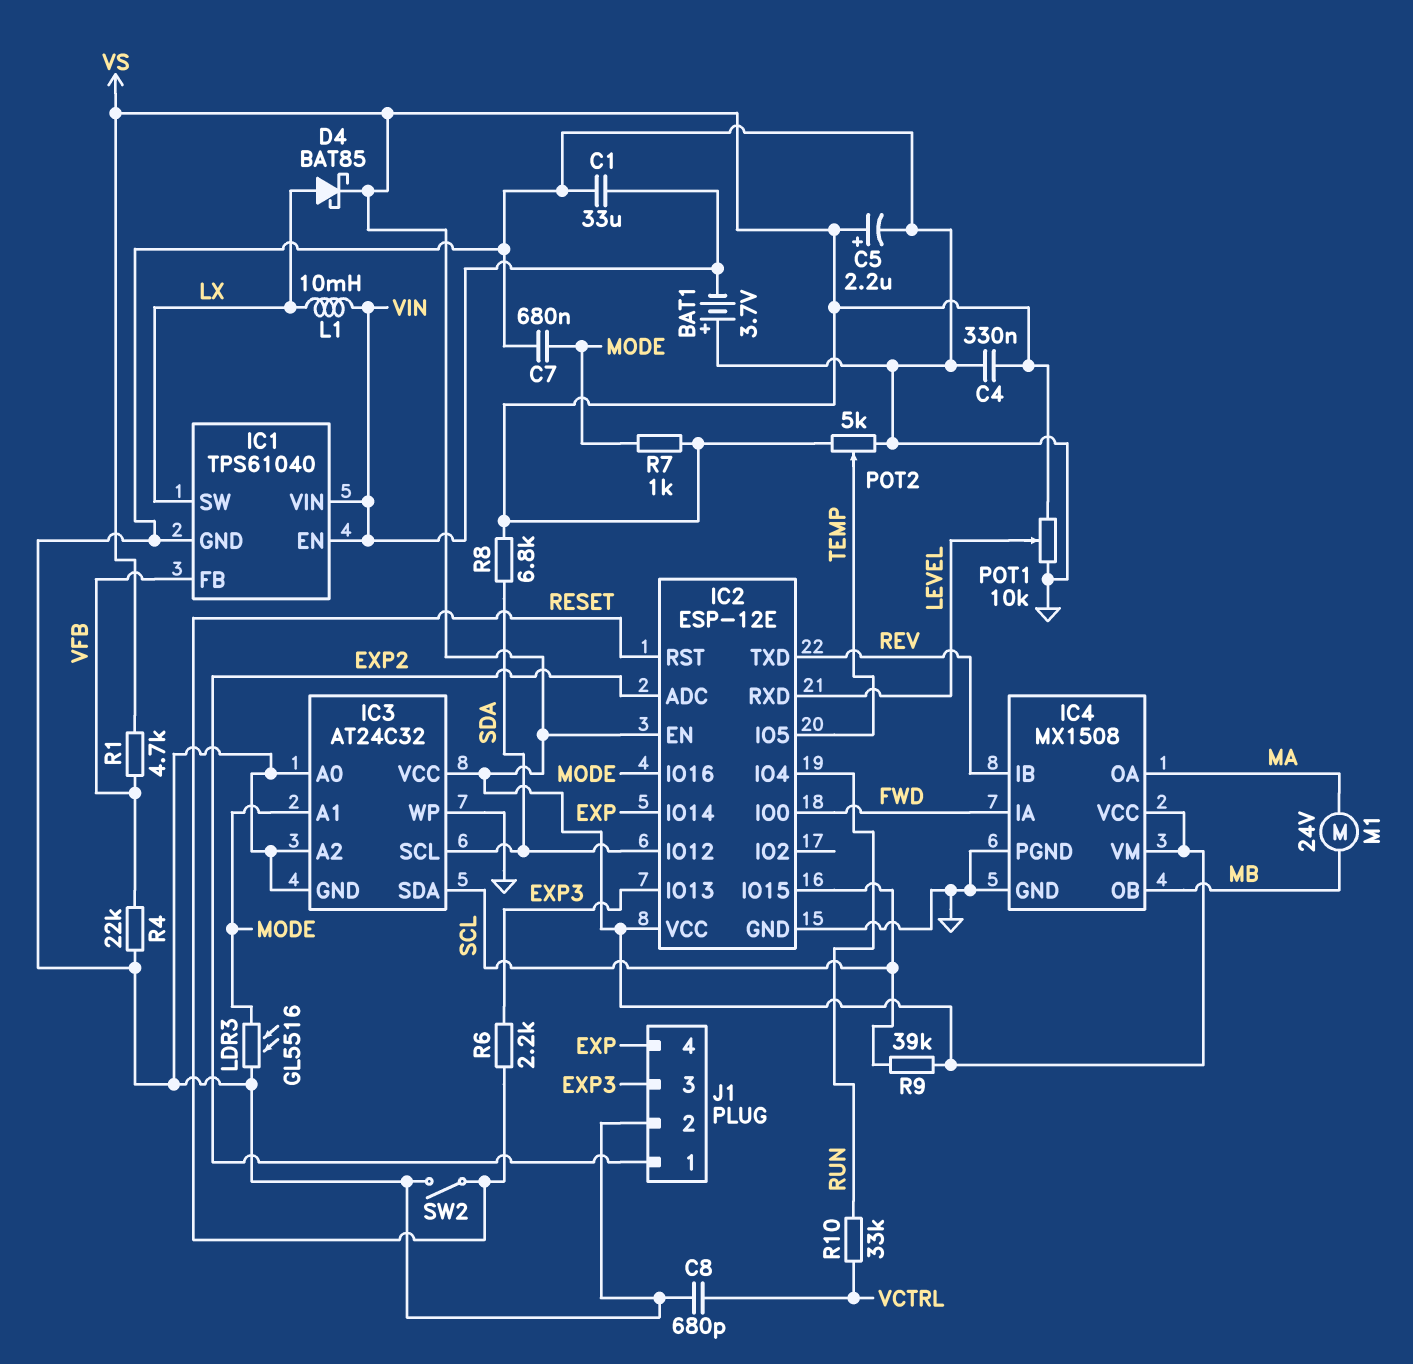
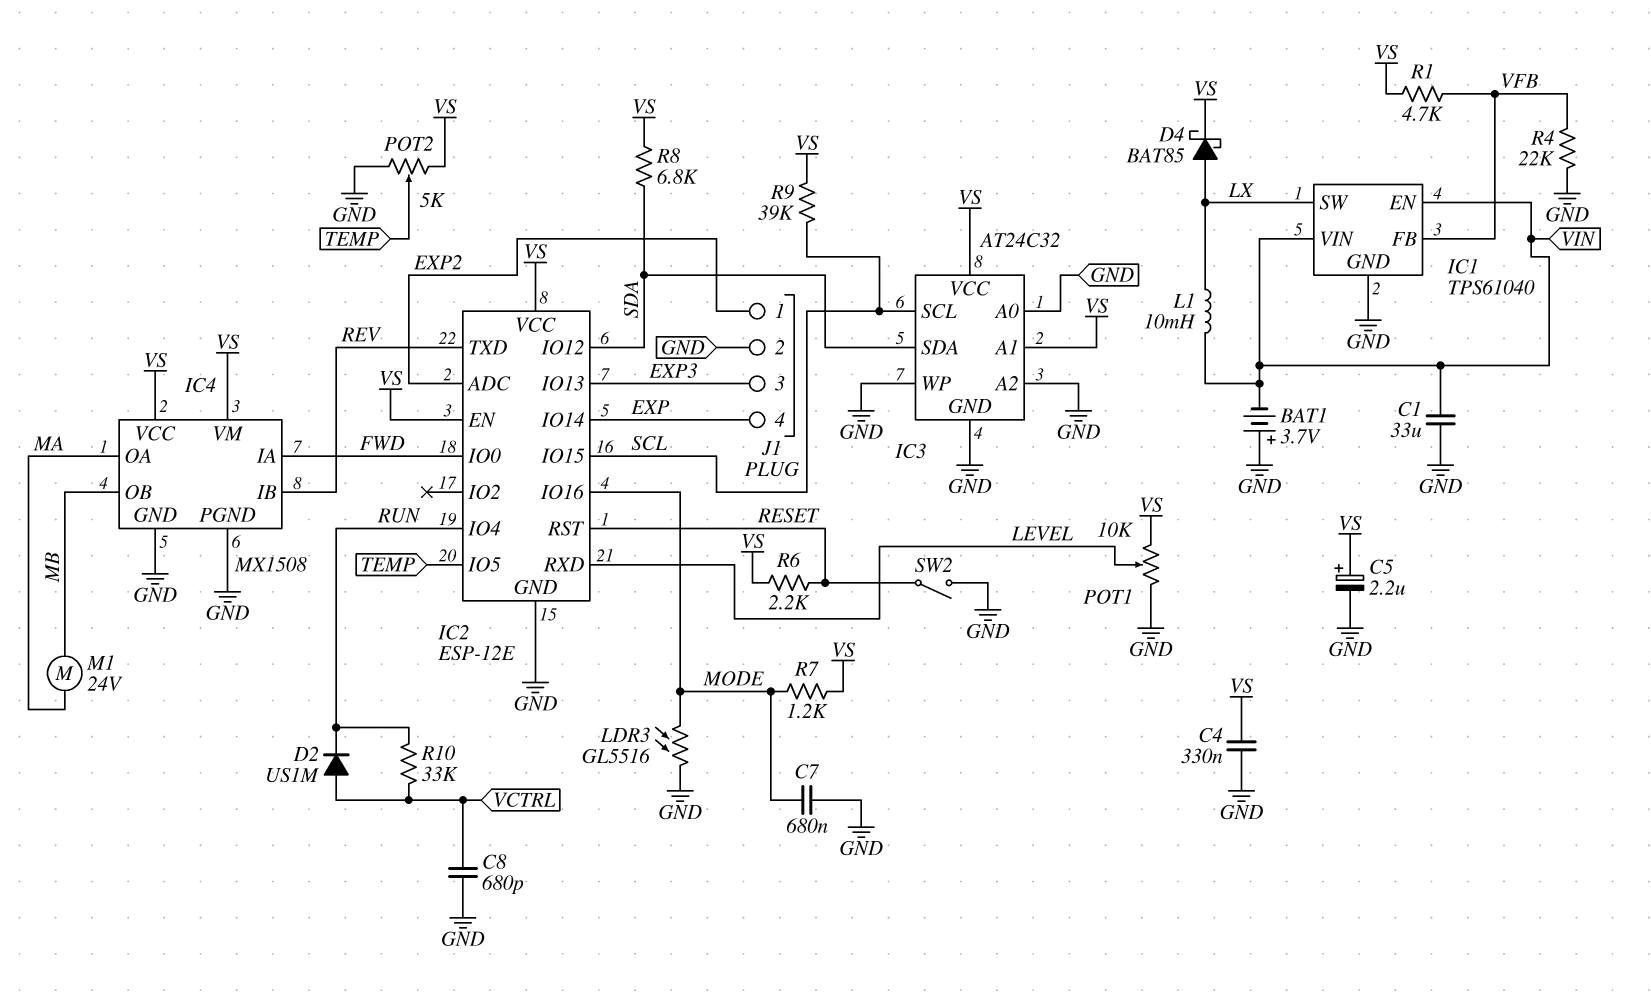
D2: none -> diode US1M (A VCTRL, K RUN)
IC3 pin A1: MODE -> VS
IC3 pin SCL: SDA -> SCL
IC3 pin SDA: SCL -> SDA
R6: 2.2k (EXP3, RESET) -> 2.2k (RESET, VS)
R7: 1k (MODE, VS) -> 1.2k (MODE, VS)

